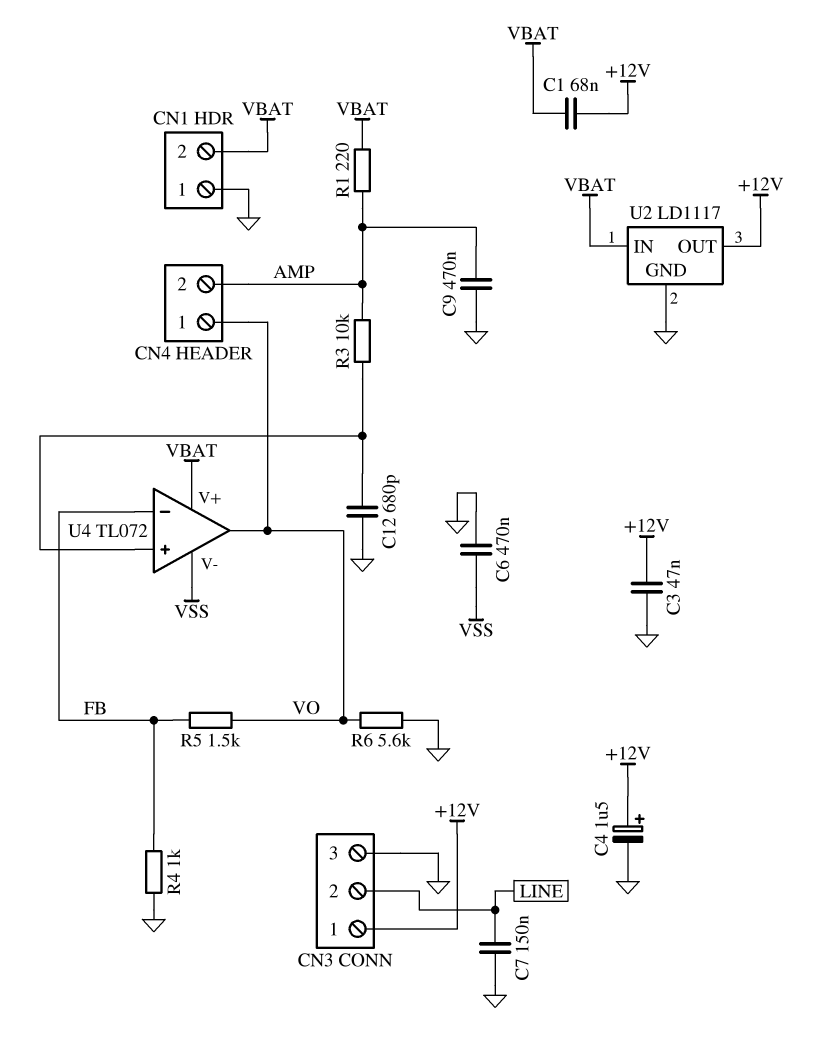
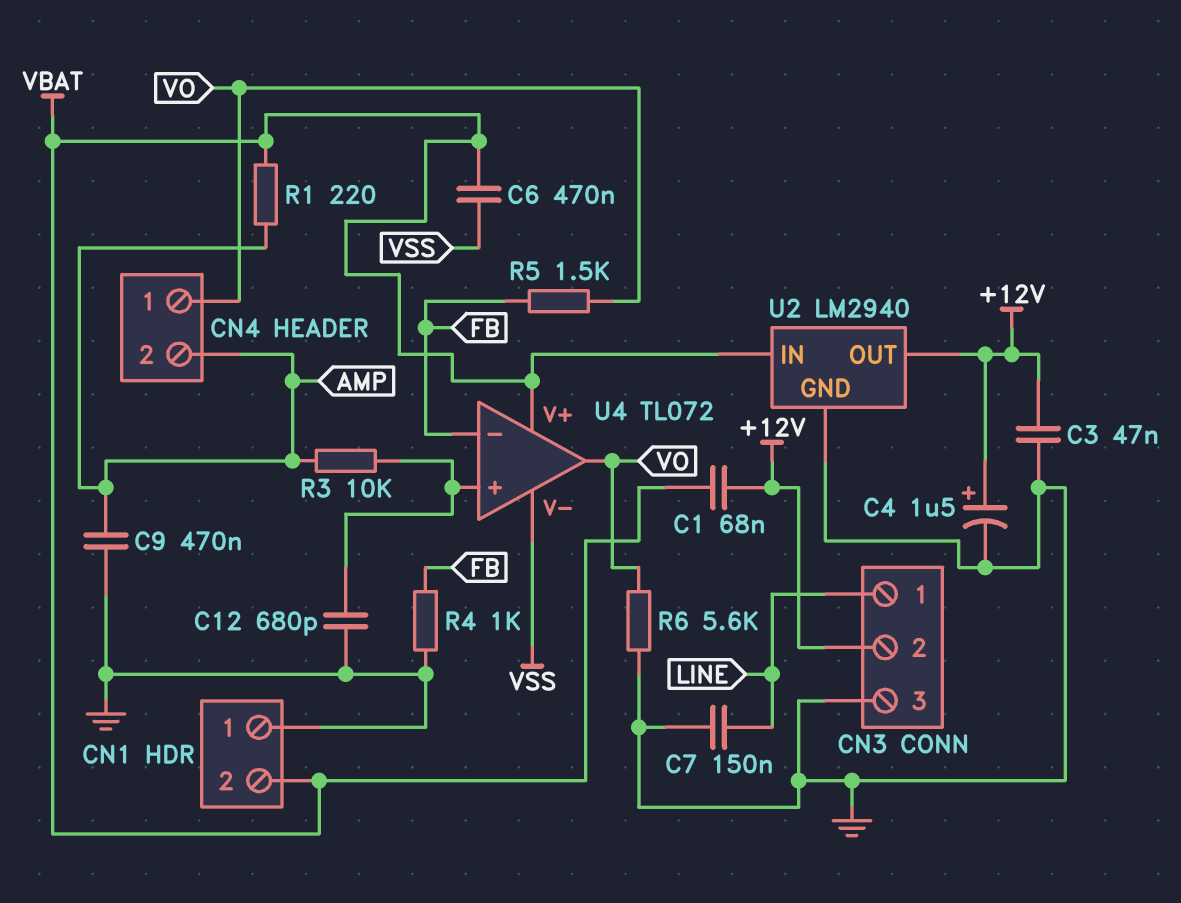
C6: 470nF (GND, VSS) -> 470nF (VBAT, VSS)
CN3 pin 1: +12V -> LINE
CN3 pin 2: LINE -> +12V
U2: LD1117 -> LM2940

